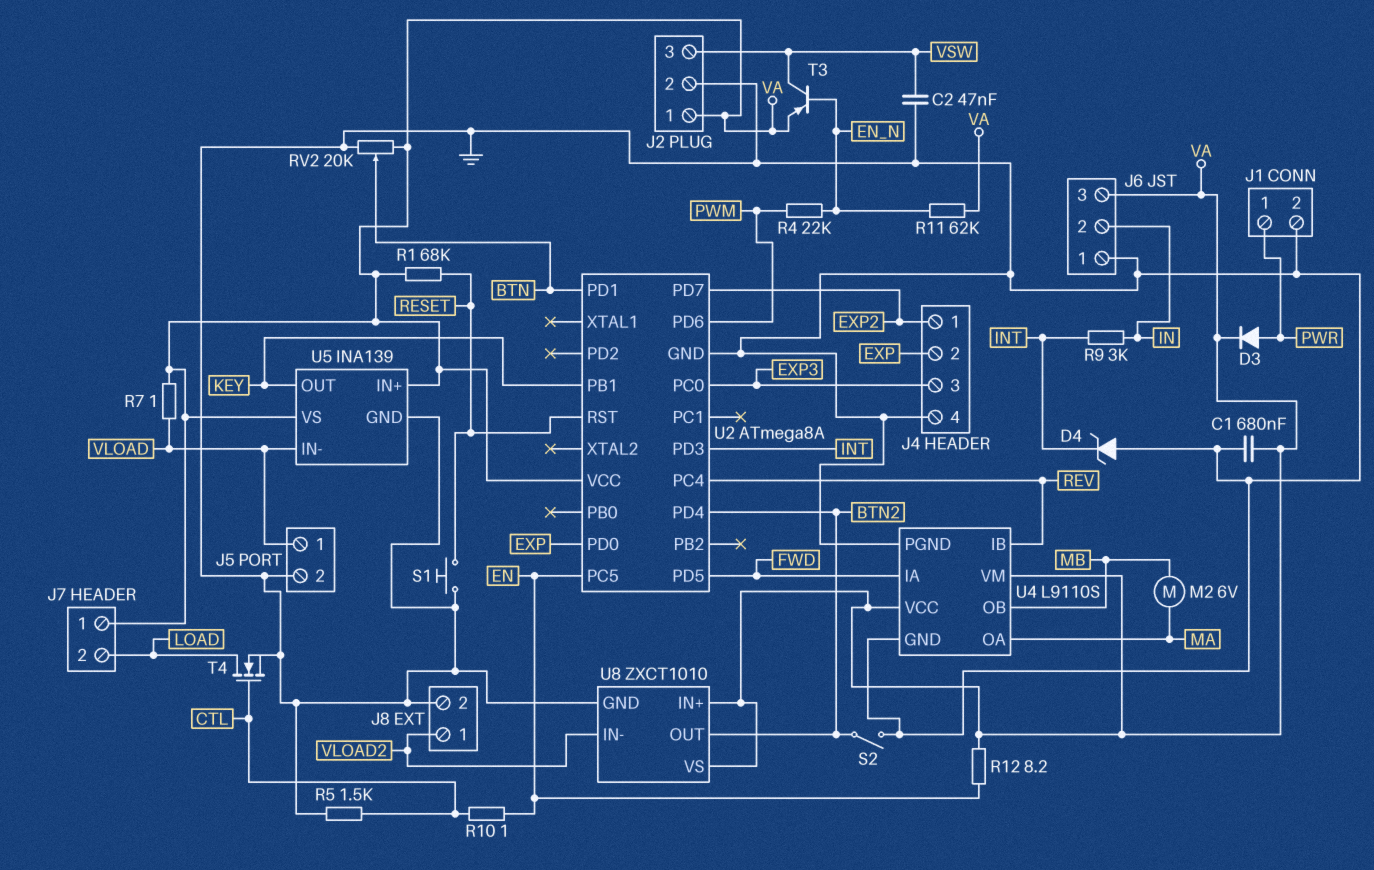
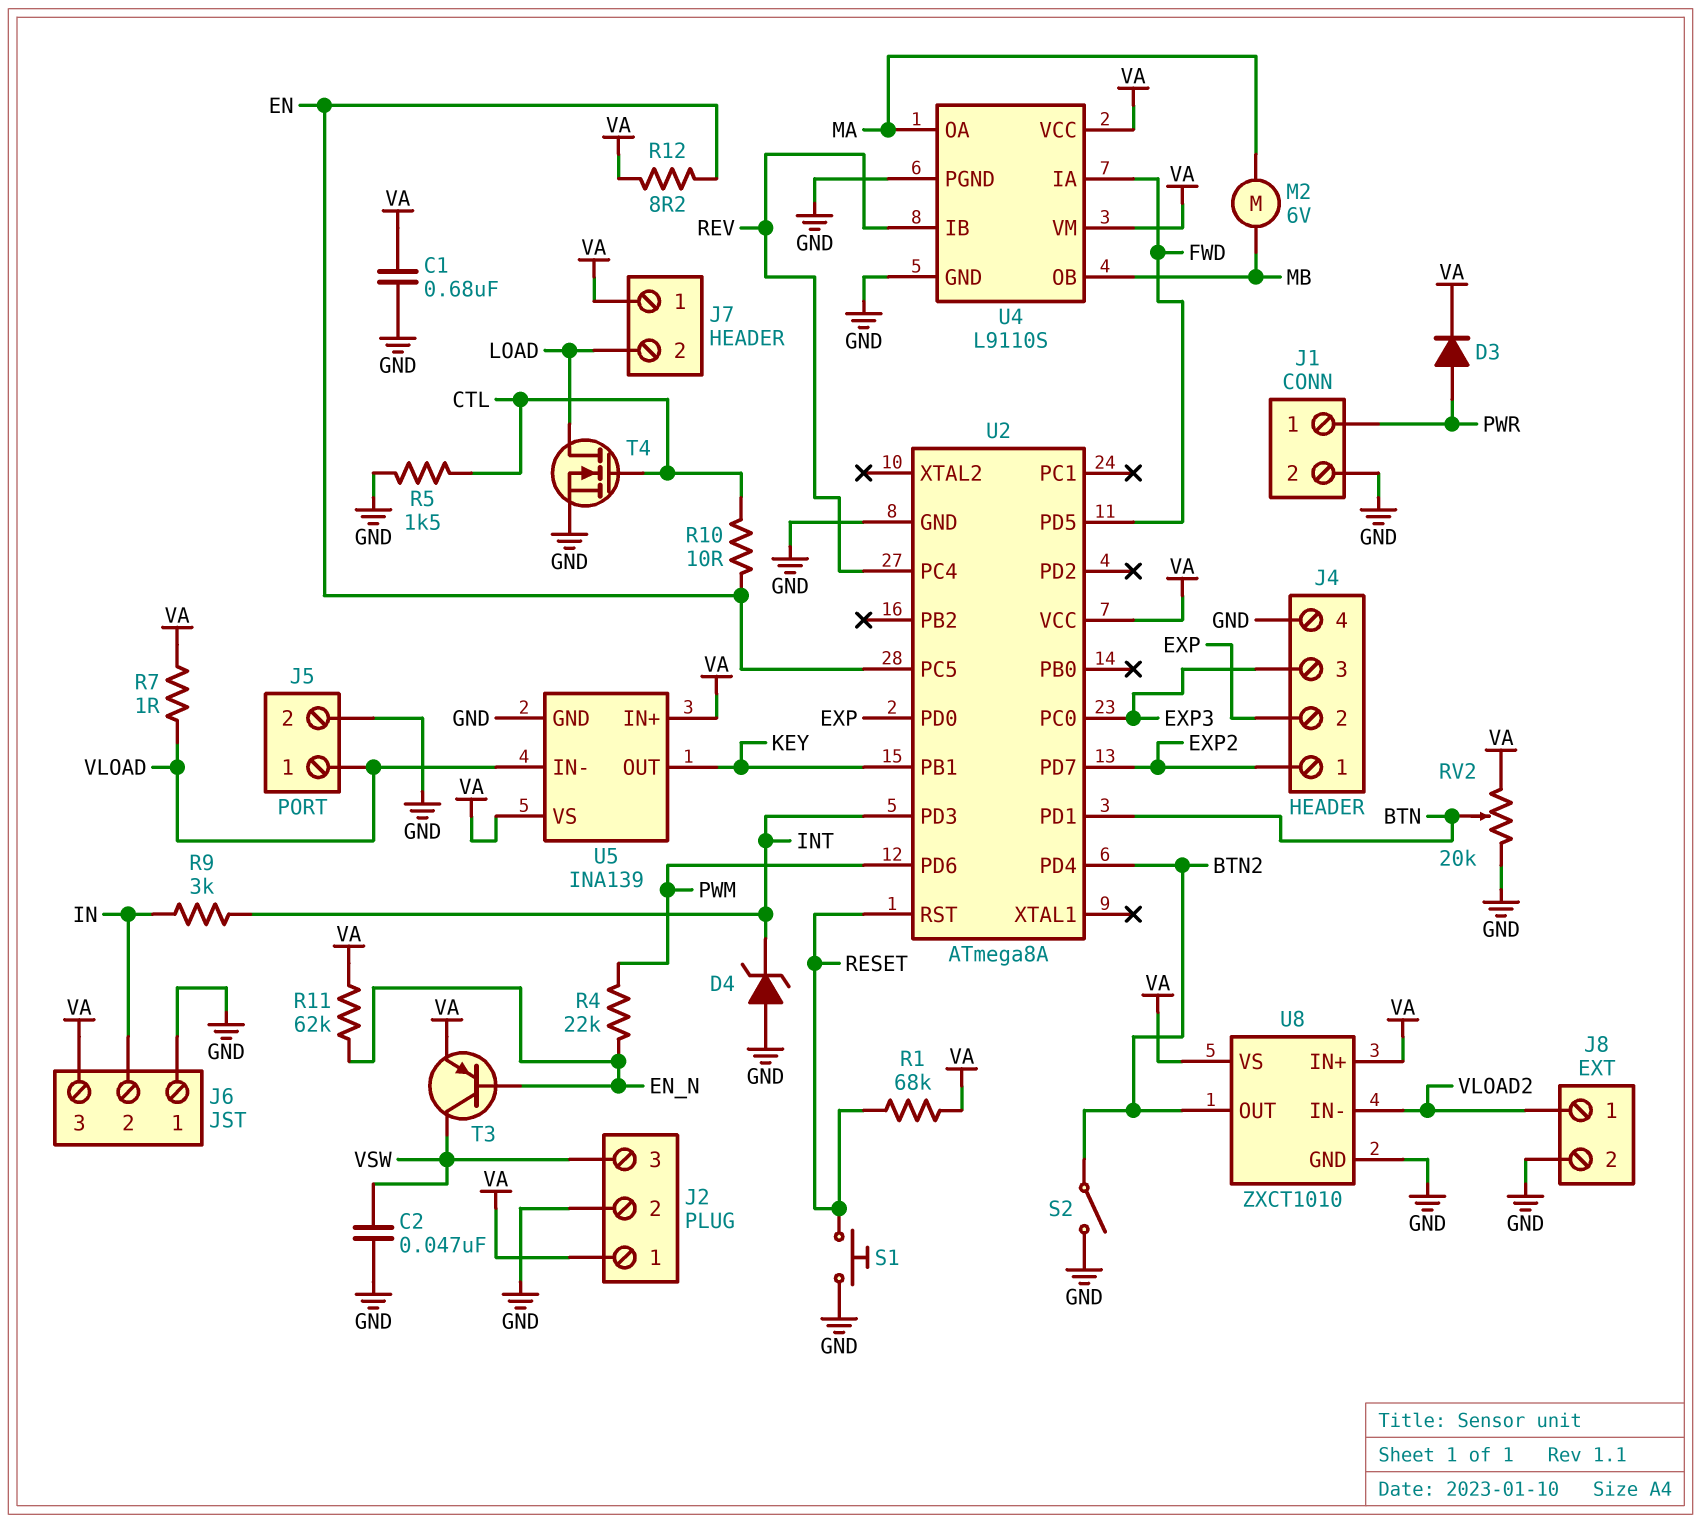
R10: 1 (CTL, EN) -> 10 (CTL, EN)

